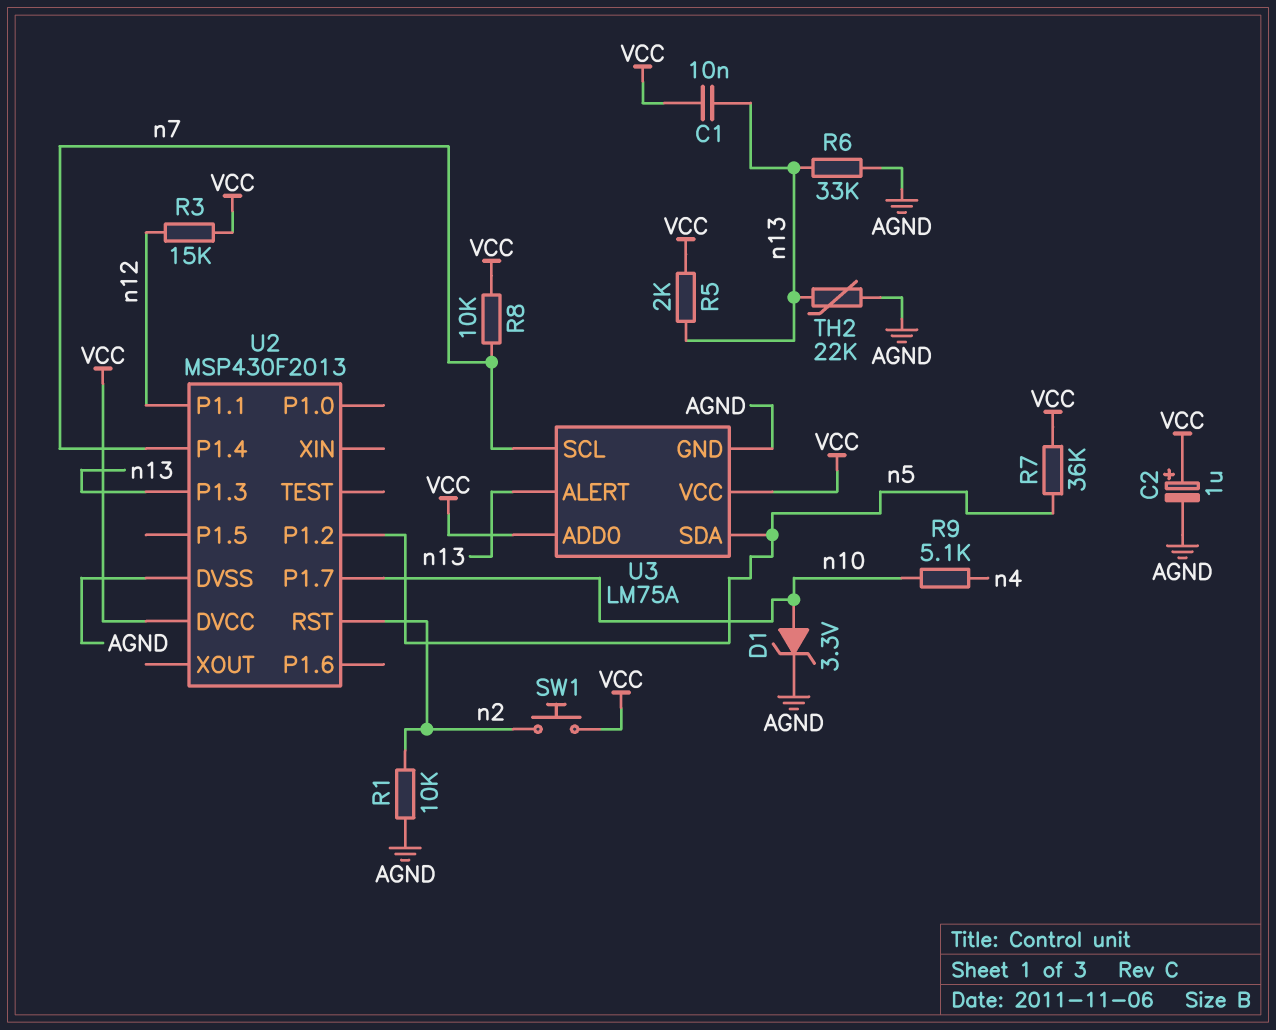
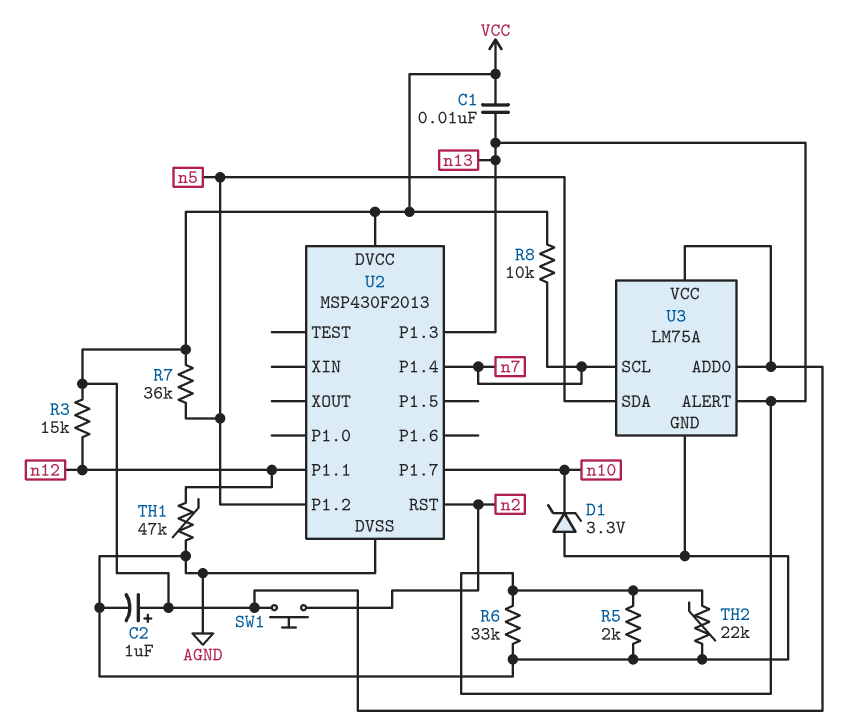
D1: zener 3.3V (A n10, K AGND) -> zener 3.3V (A AGND, K n10)
R1: 10k (AGND, n2) -> none
R5: 2k (VCC, n13) -> 2k (AGND, n13)
R9: 5.1k (n4, n10) -> none
TH1: none -> 47k (AGND, n12)

